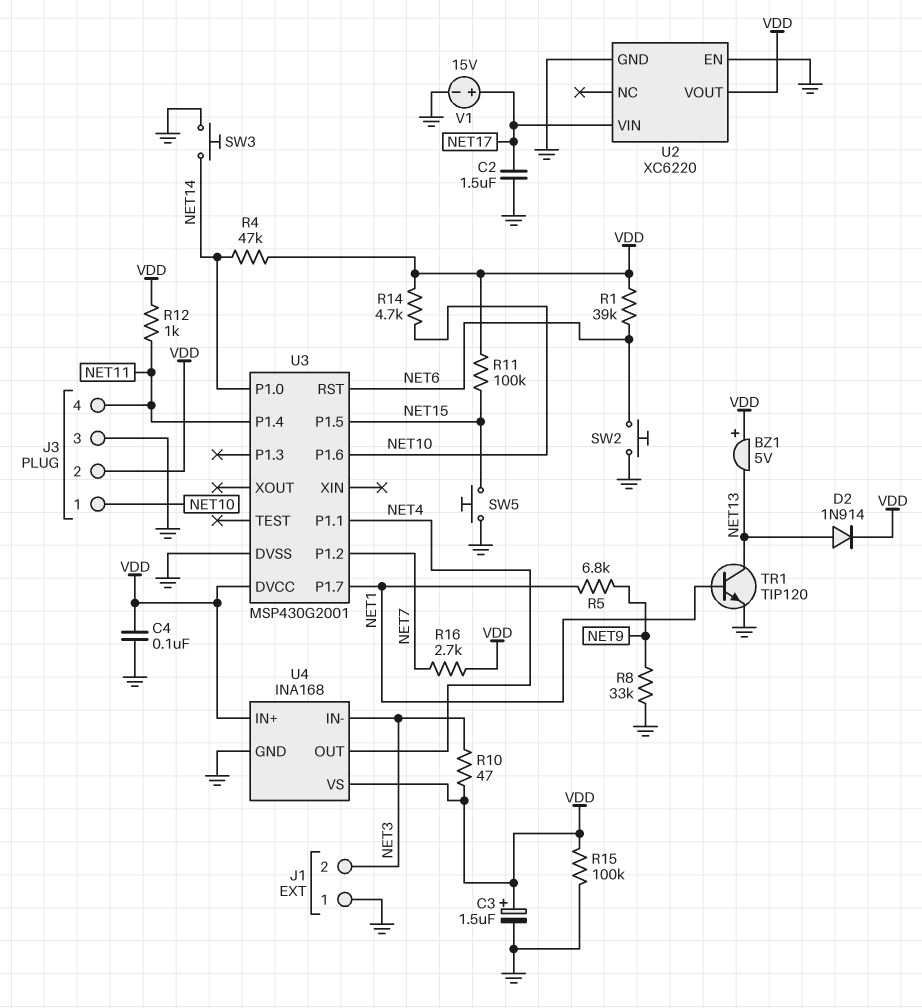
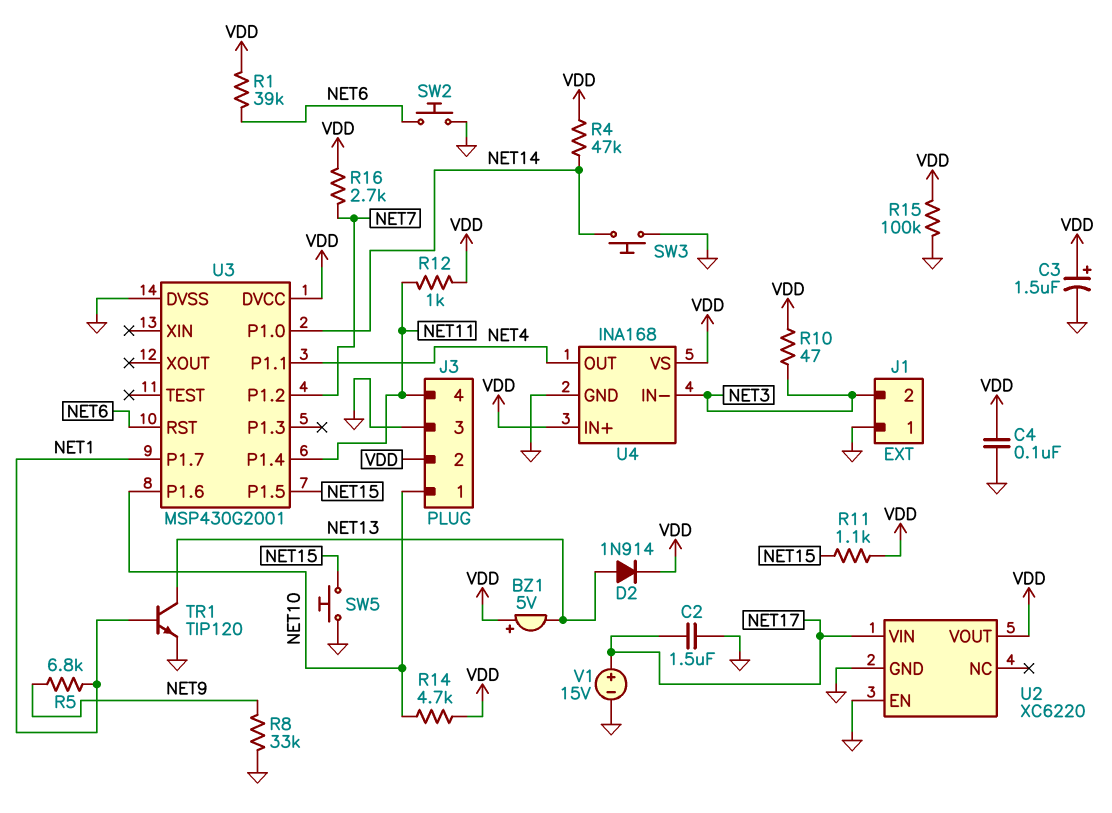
R11: 100k (NET15, VDD) -> 1.1k (NET15, VDD)

